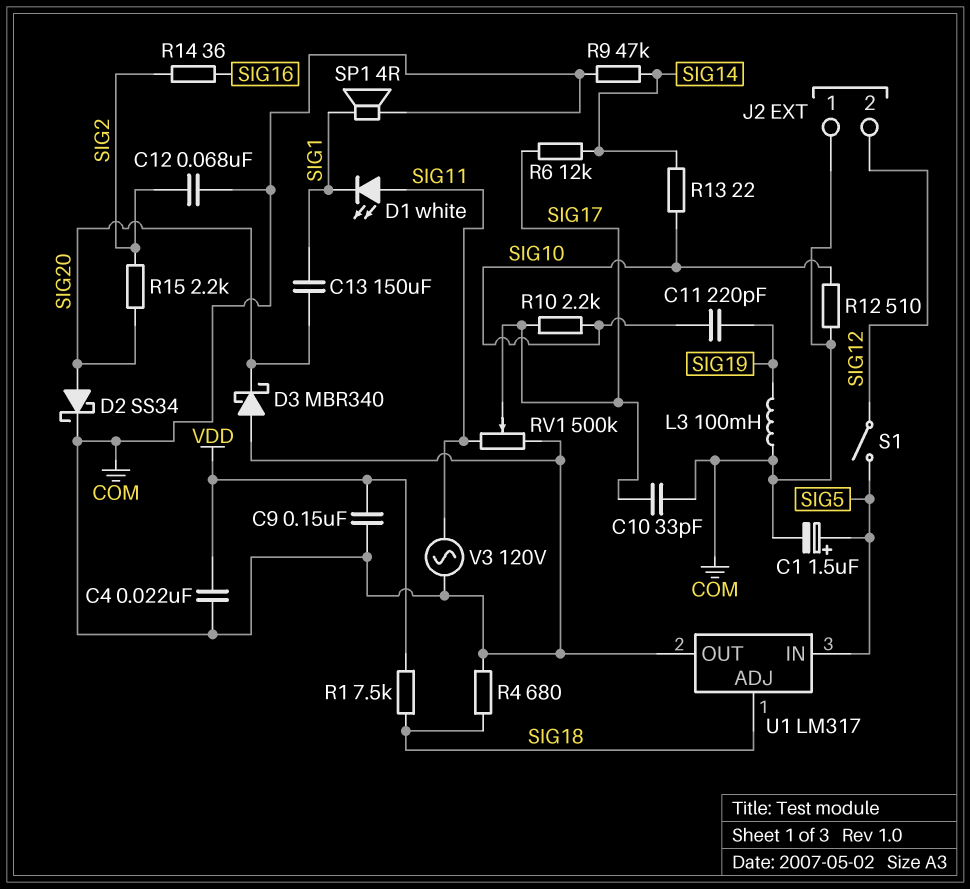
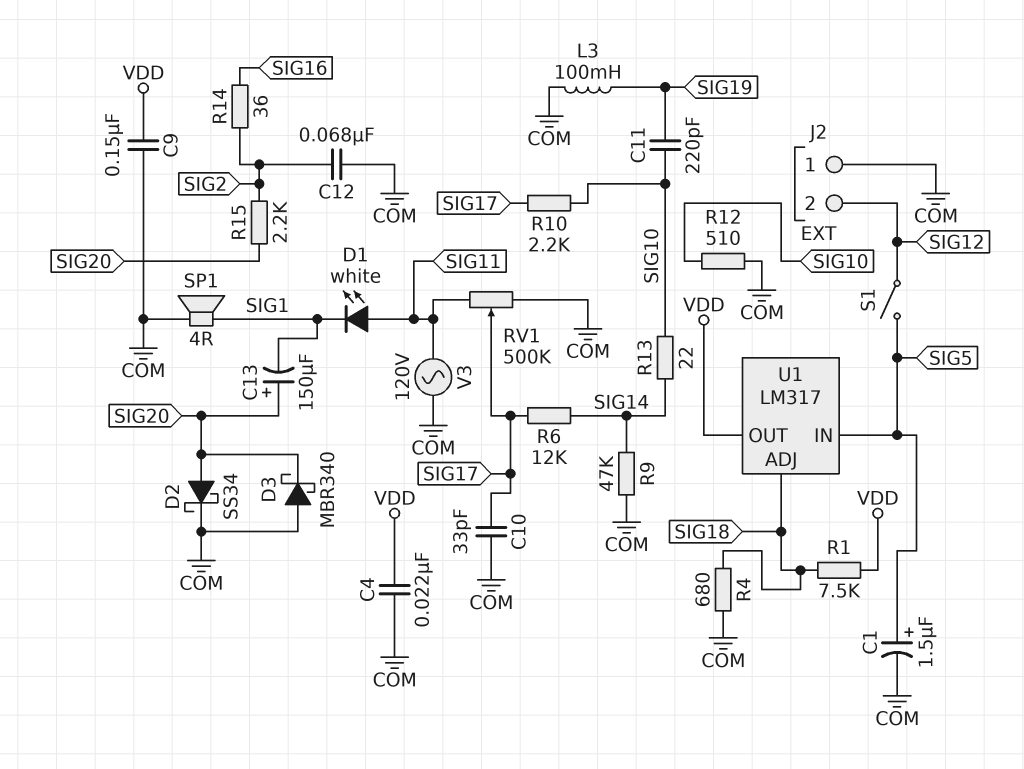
C13: 150uF (SIG1, SIG20) -> 150uF (plus SIG20, minus SIG1)
U1 pin OUT: COM -> VDD

